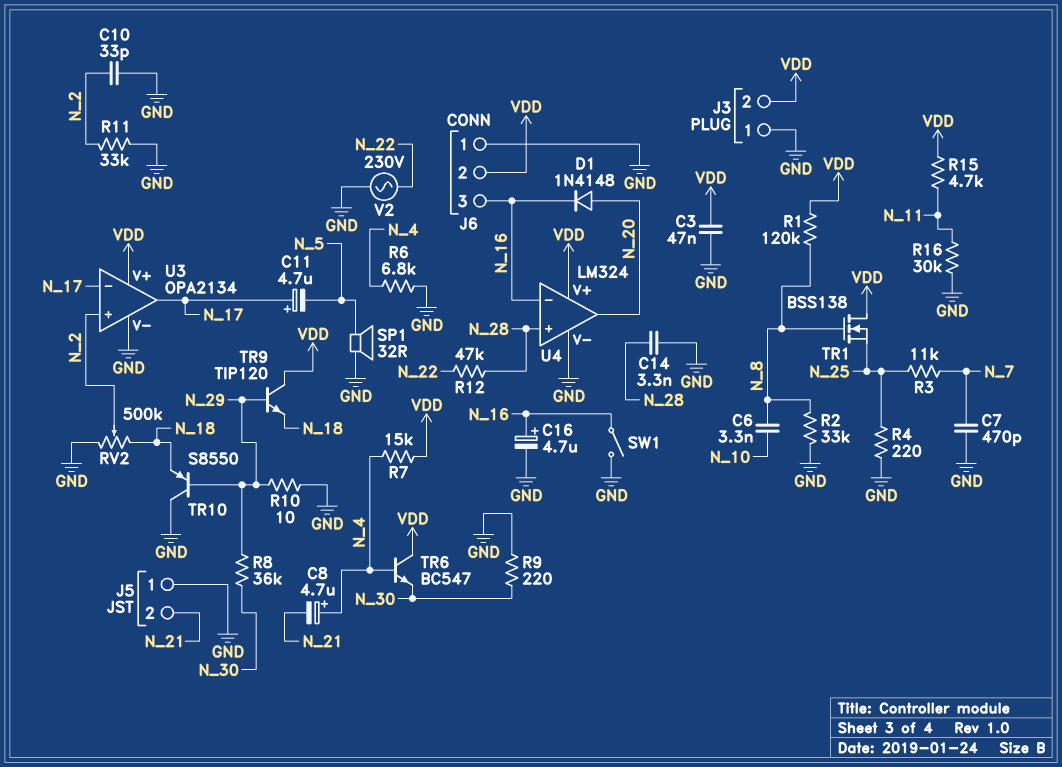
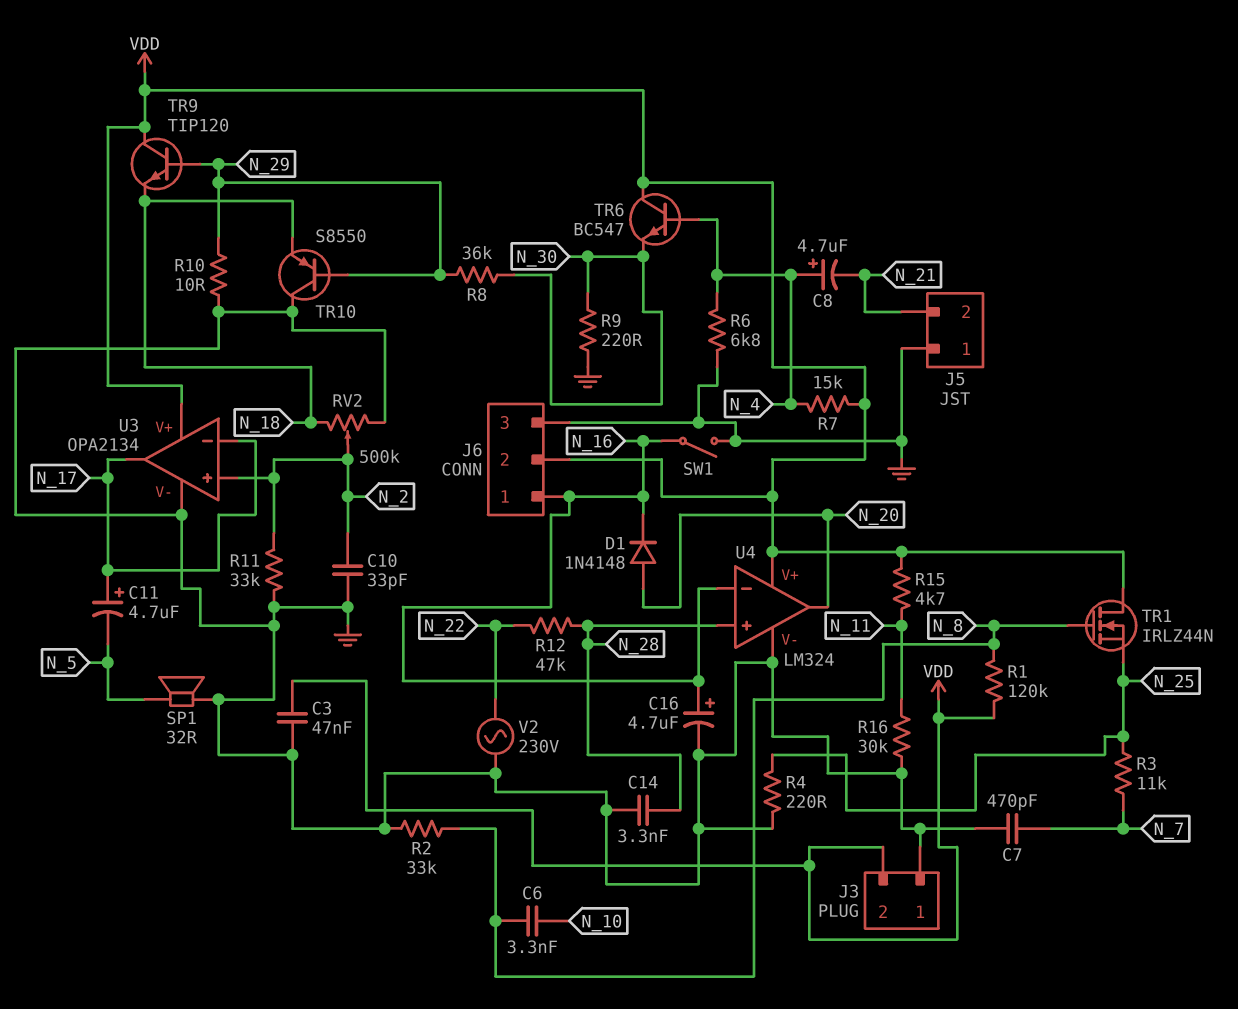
J6 pin 1: GND -> N_16
J6 pin 3: N_16 -> GND
TR1: NMOS BSS138 (G N_8, D VDD, S N_25) -> NMOS IRLZ44N (G N_8, D VDD, S N_25)

